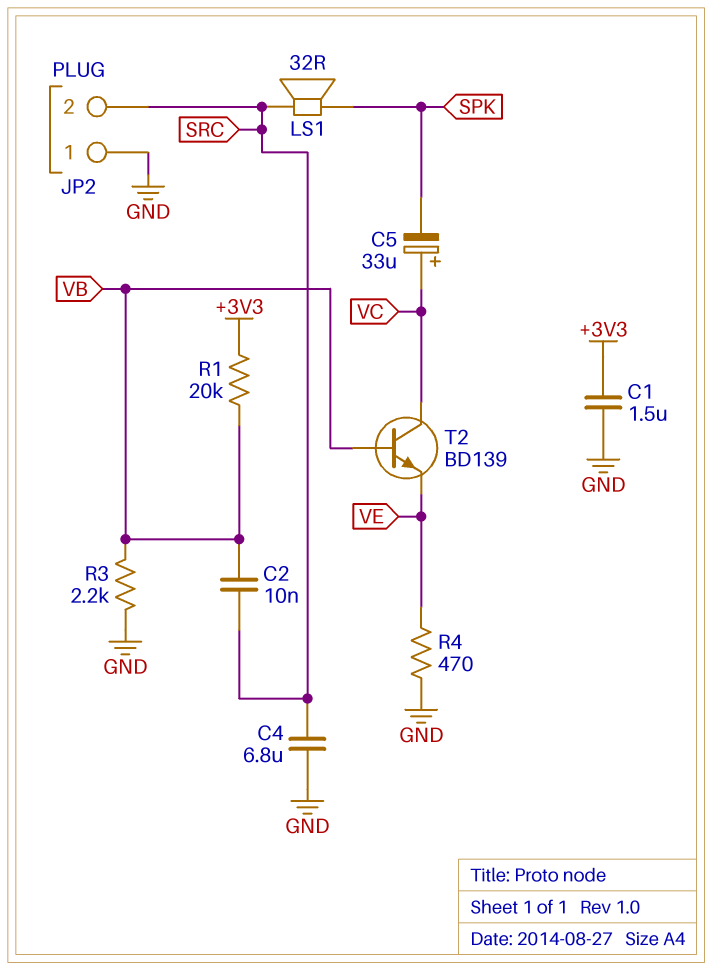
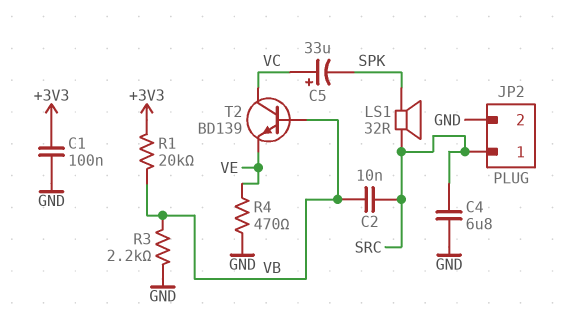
C1: 1.5uF (+3V3, GND) -> 100nF (+3V3, GND)
JP2 pin 1: GND -> SRC
JP2 pin 2: SRC -> GND

